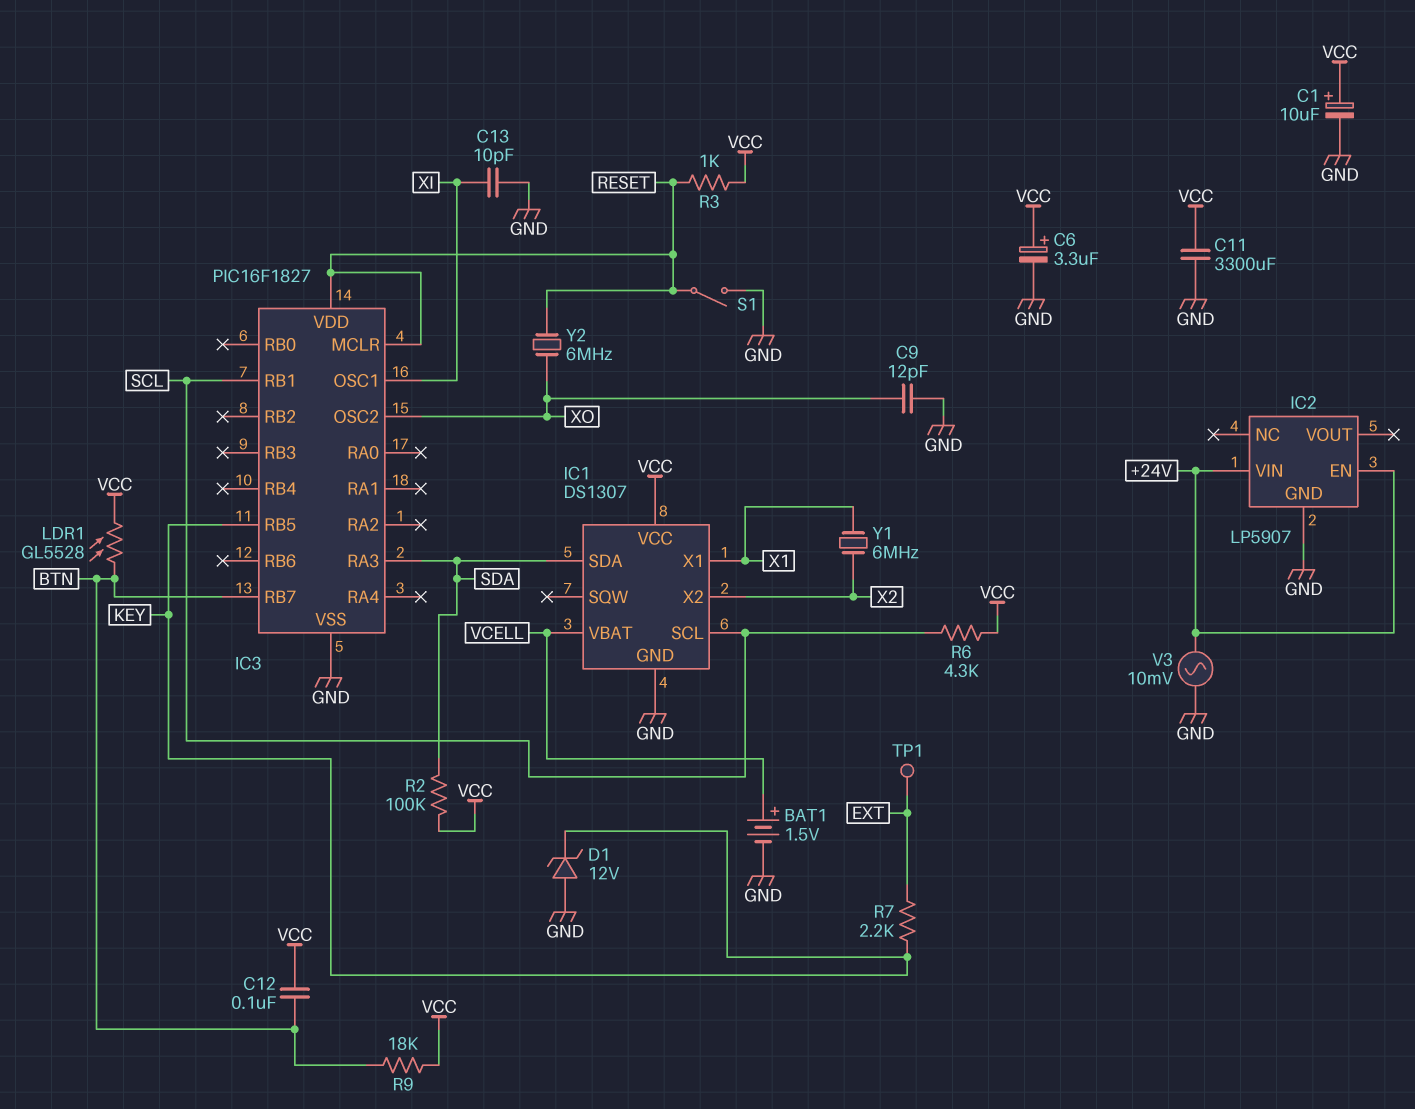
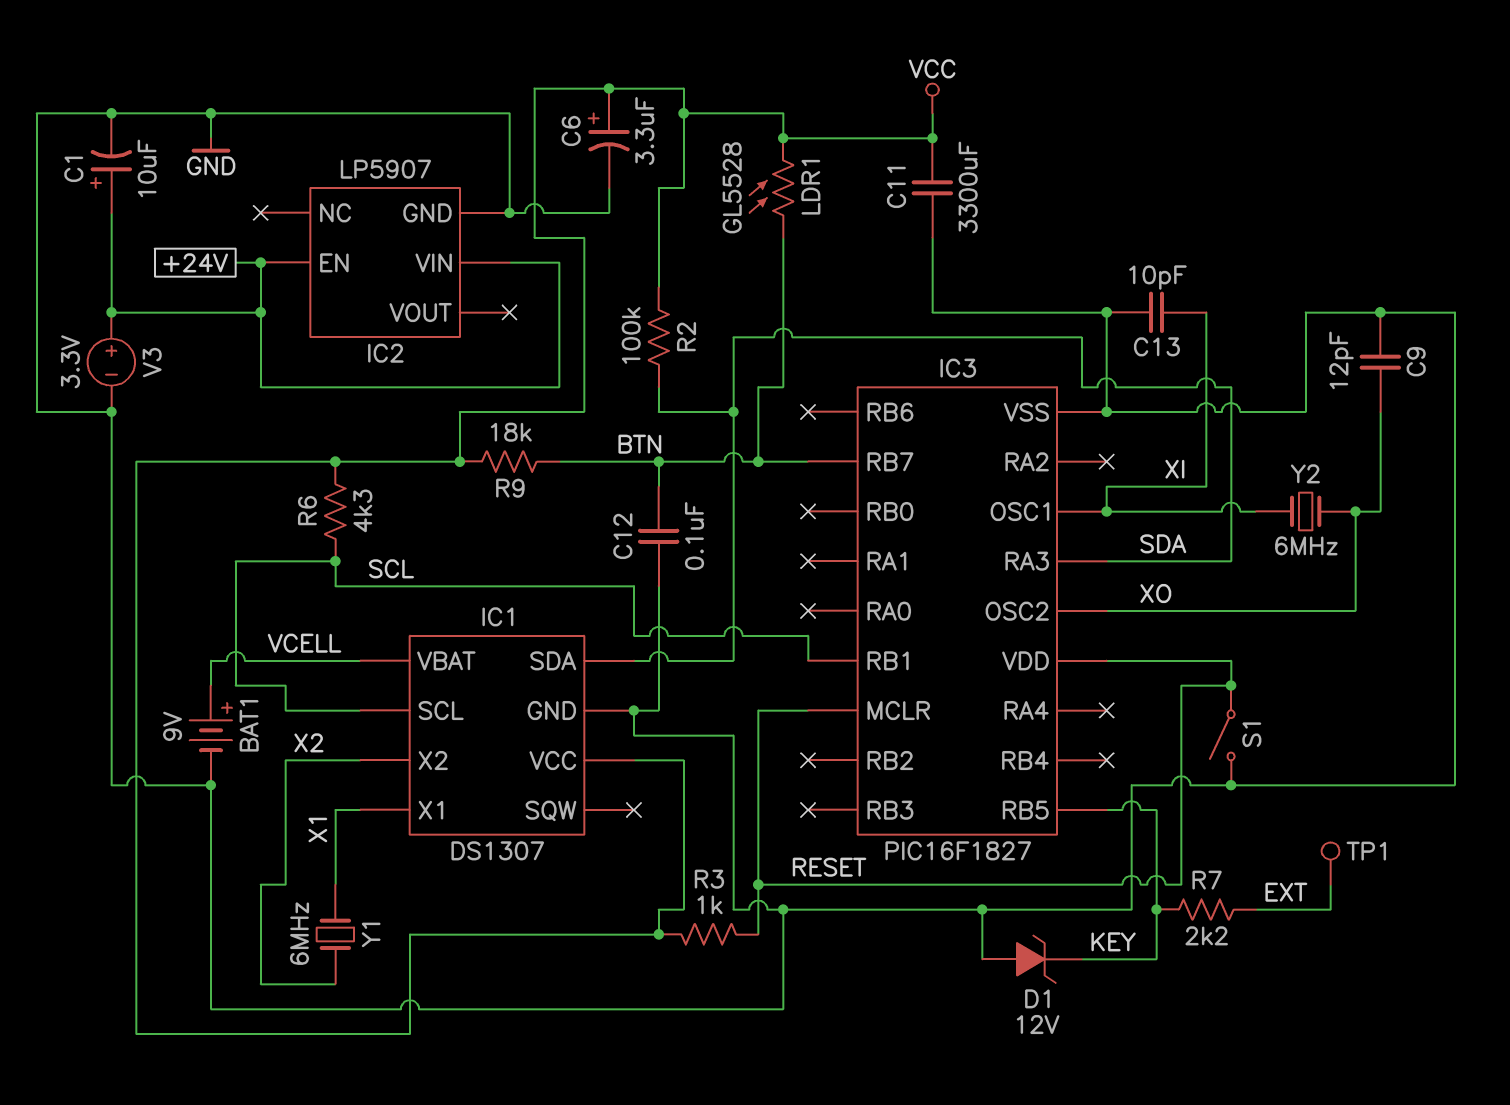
BAT1: 1.5V (plus VCELL, minus GND) -> 9V (plus VCELL, minus GND)
C1: 10uF (plus VCC, minus GND) -> 10uF (plus +24V, minus GND)
C12: 100nF (BTN, VCC) -> 100nF (BTN, GND)
V3: AC 10mV (+24V, GND) -> 3.3V (plus +24V, minus GND)
Y2: 6MHz (RESET, XO) -> 6MHz (XI, XO)

